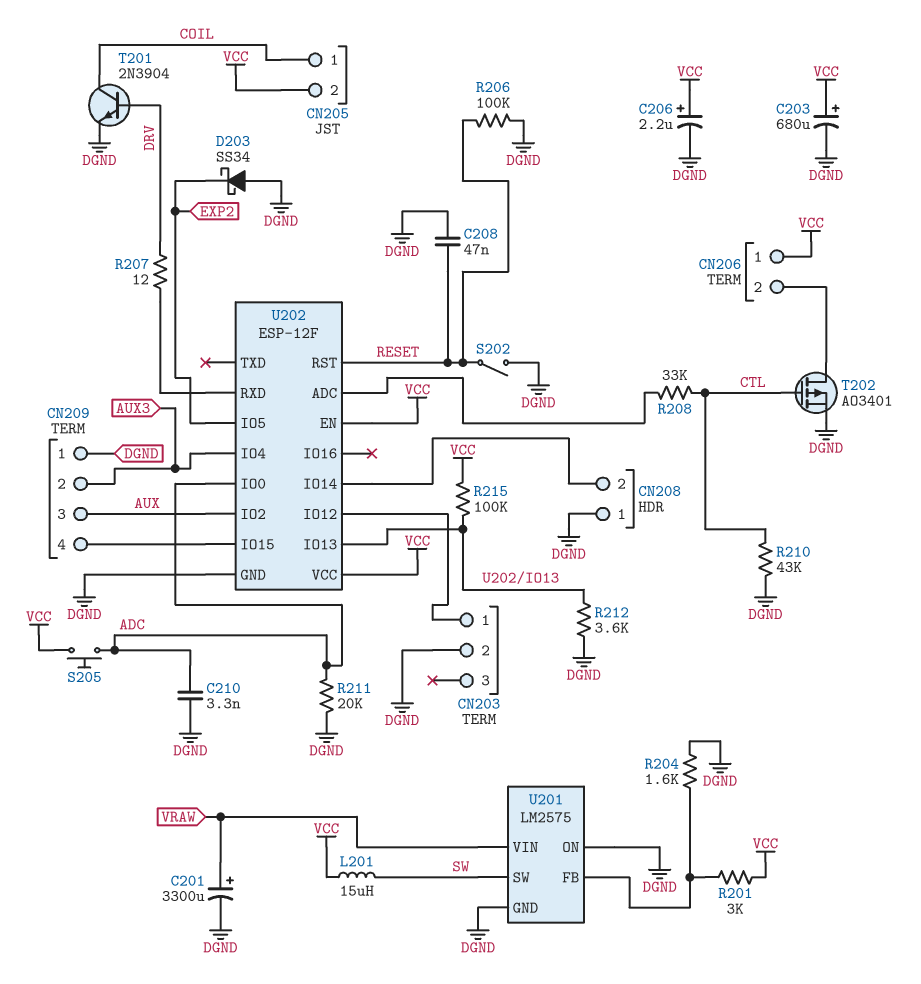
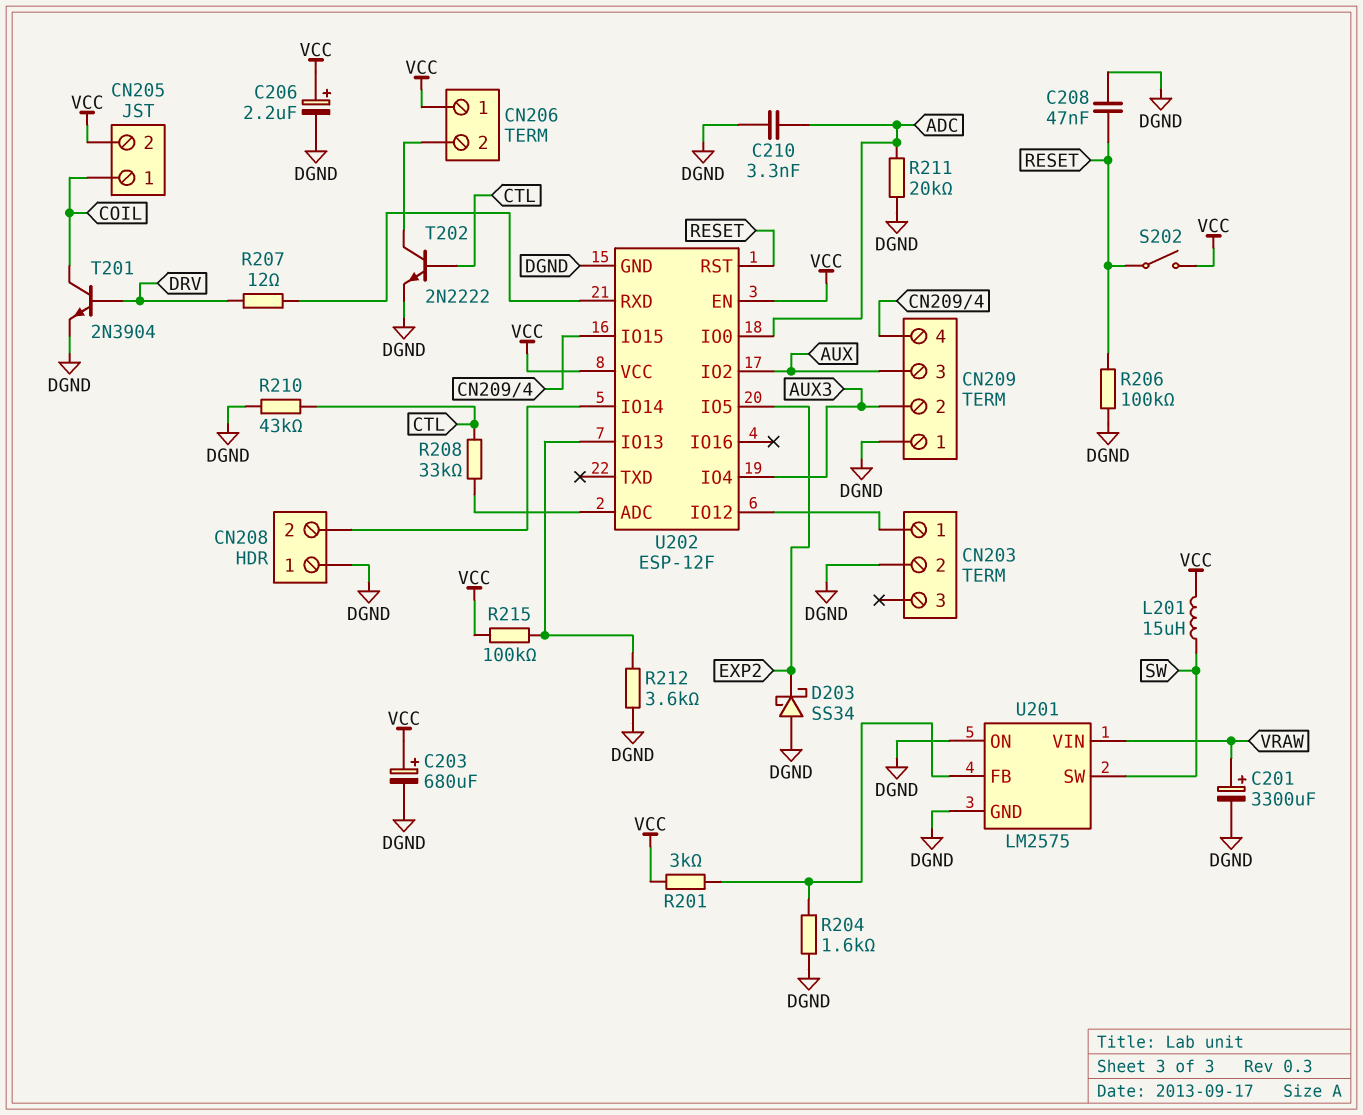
S202: switch (DGND, RESET) -> switch (RESET, VCC)
S205: button (ADC, VCC) -> none
T202: PMOS AO3401 (G CTL, D CN206/2, S DGND) -> NPN 2N2222 (B CTL, C CN206/2, E DGND)

